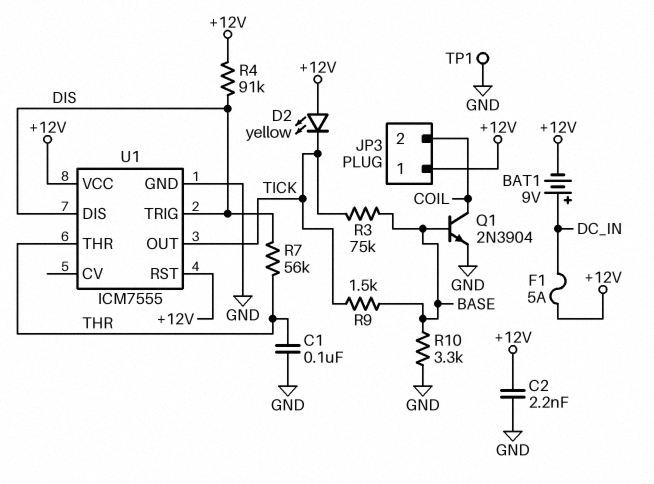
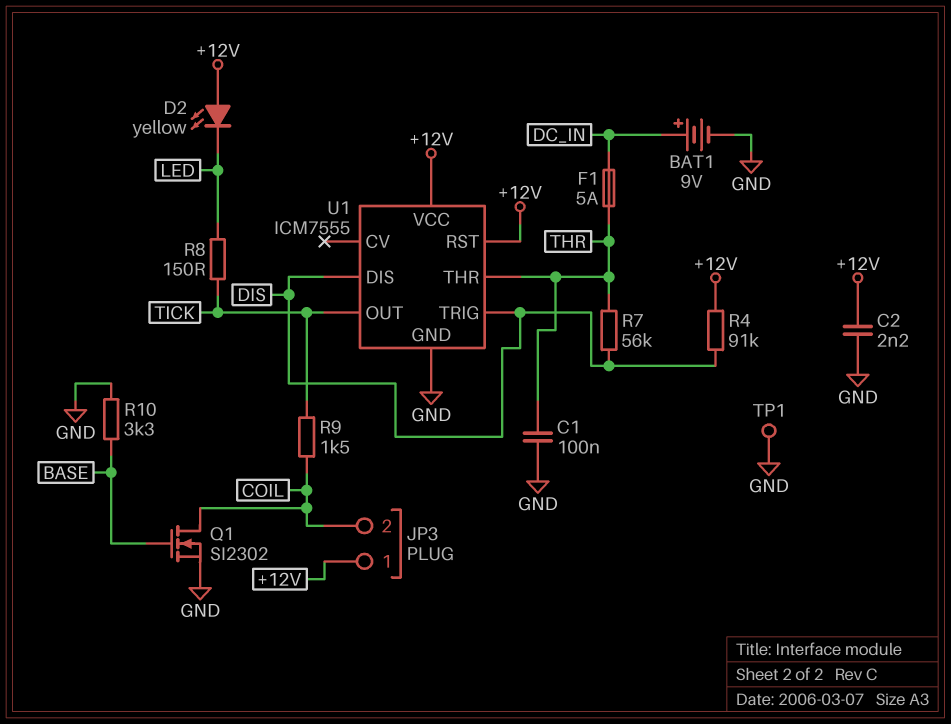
BAT1: 9V (plus DC_IN, minus +12V) -> 9V (plus DC_IN, minus GND)
D2: LED yellow (A +12V, K TICK) -> LED yellow (A +12V, K LED)
F1: 5A (+12V, DC_IN) -> 5A (DC_IN, THR)
Q1: NPN 2N3904 (B BASE, C COIL, E GND) -> NMOS SI2302 (G BASE, D COIL, S GND)
R3: 75k (BASE, TICK) -> none
R8: none -> 150 (LED, TICK)
R9: 1.5k (BASE, TICK) -> 1.5k (COIL, TICK)

